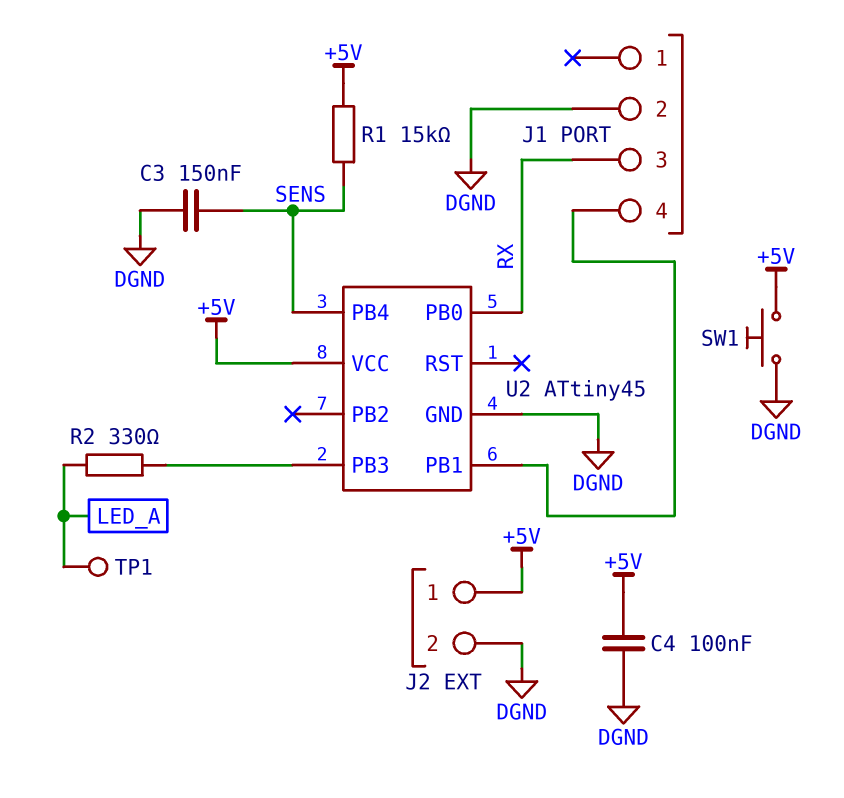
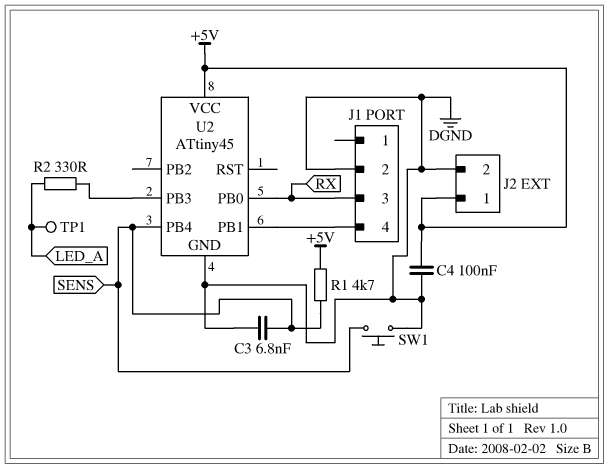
C3: 150nF (DGND, SENS) -> 6.8nF (DGND, SENS)
R1: 15k (+5V, SENS) -> 4.7k (+5V, SENS)
SW1: button (+5V, DGND) -> button (DGND, SENS)

